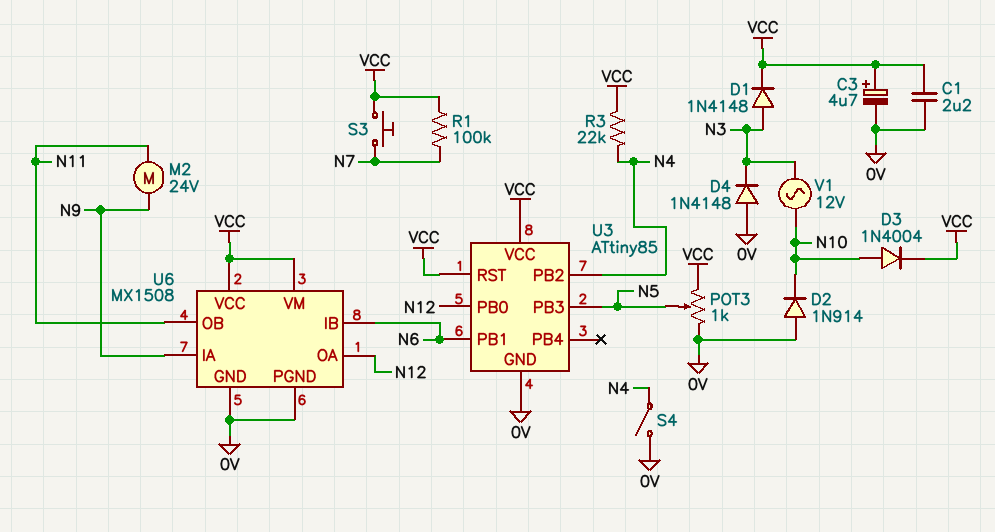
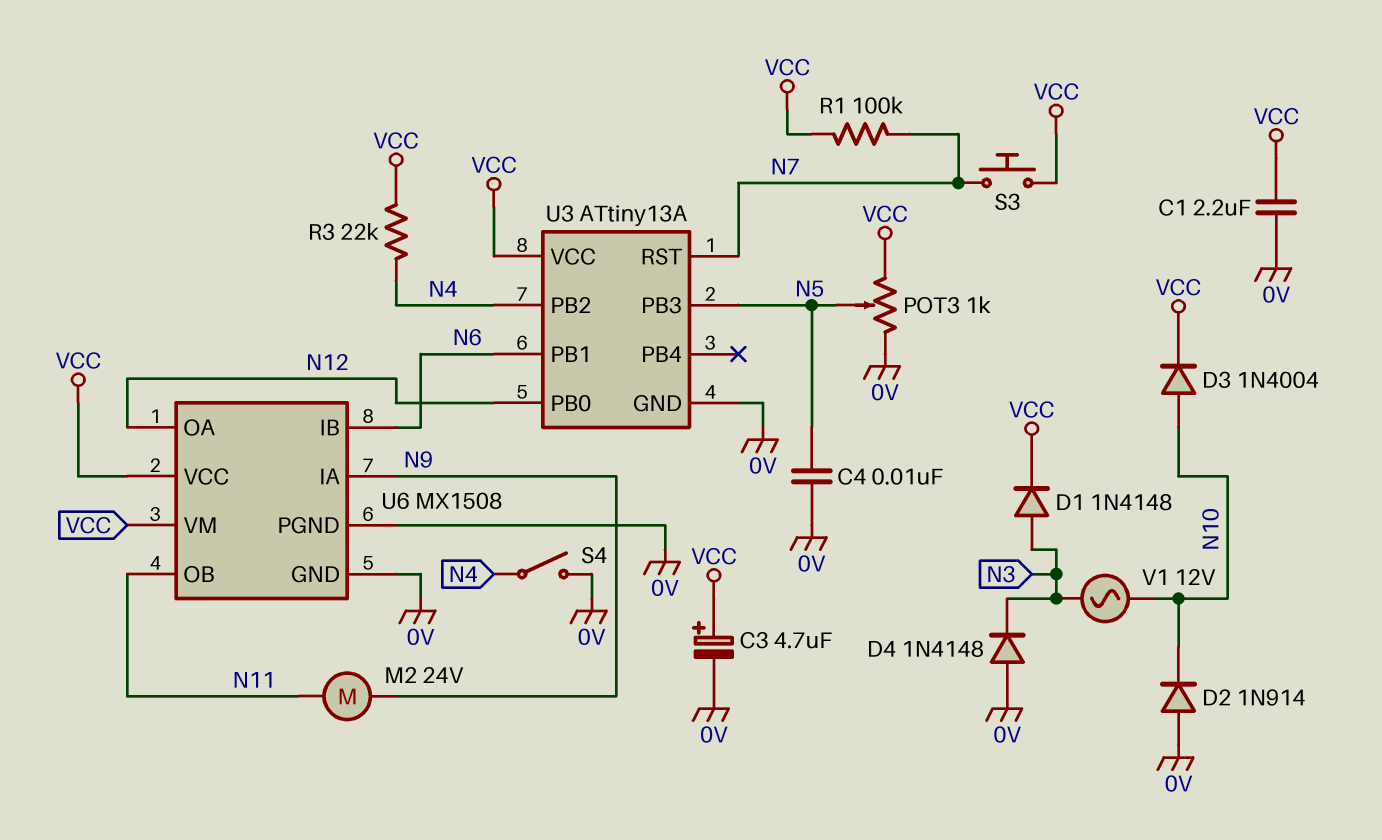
C4: none -> 10nF (0V, N5)
U3: ATtiny85 -> ATtiny13A
U3 pin RST: VCC -> N7

